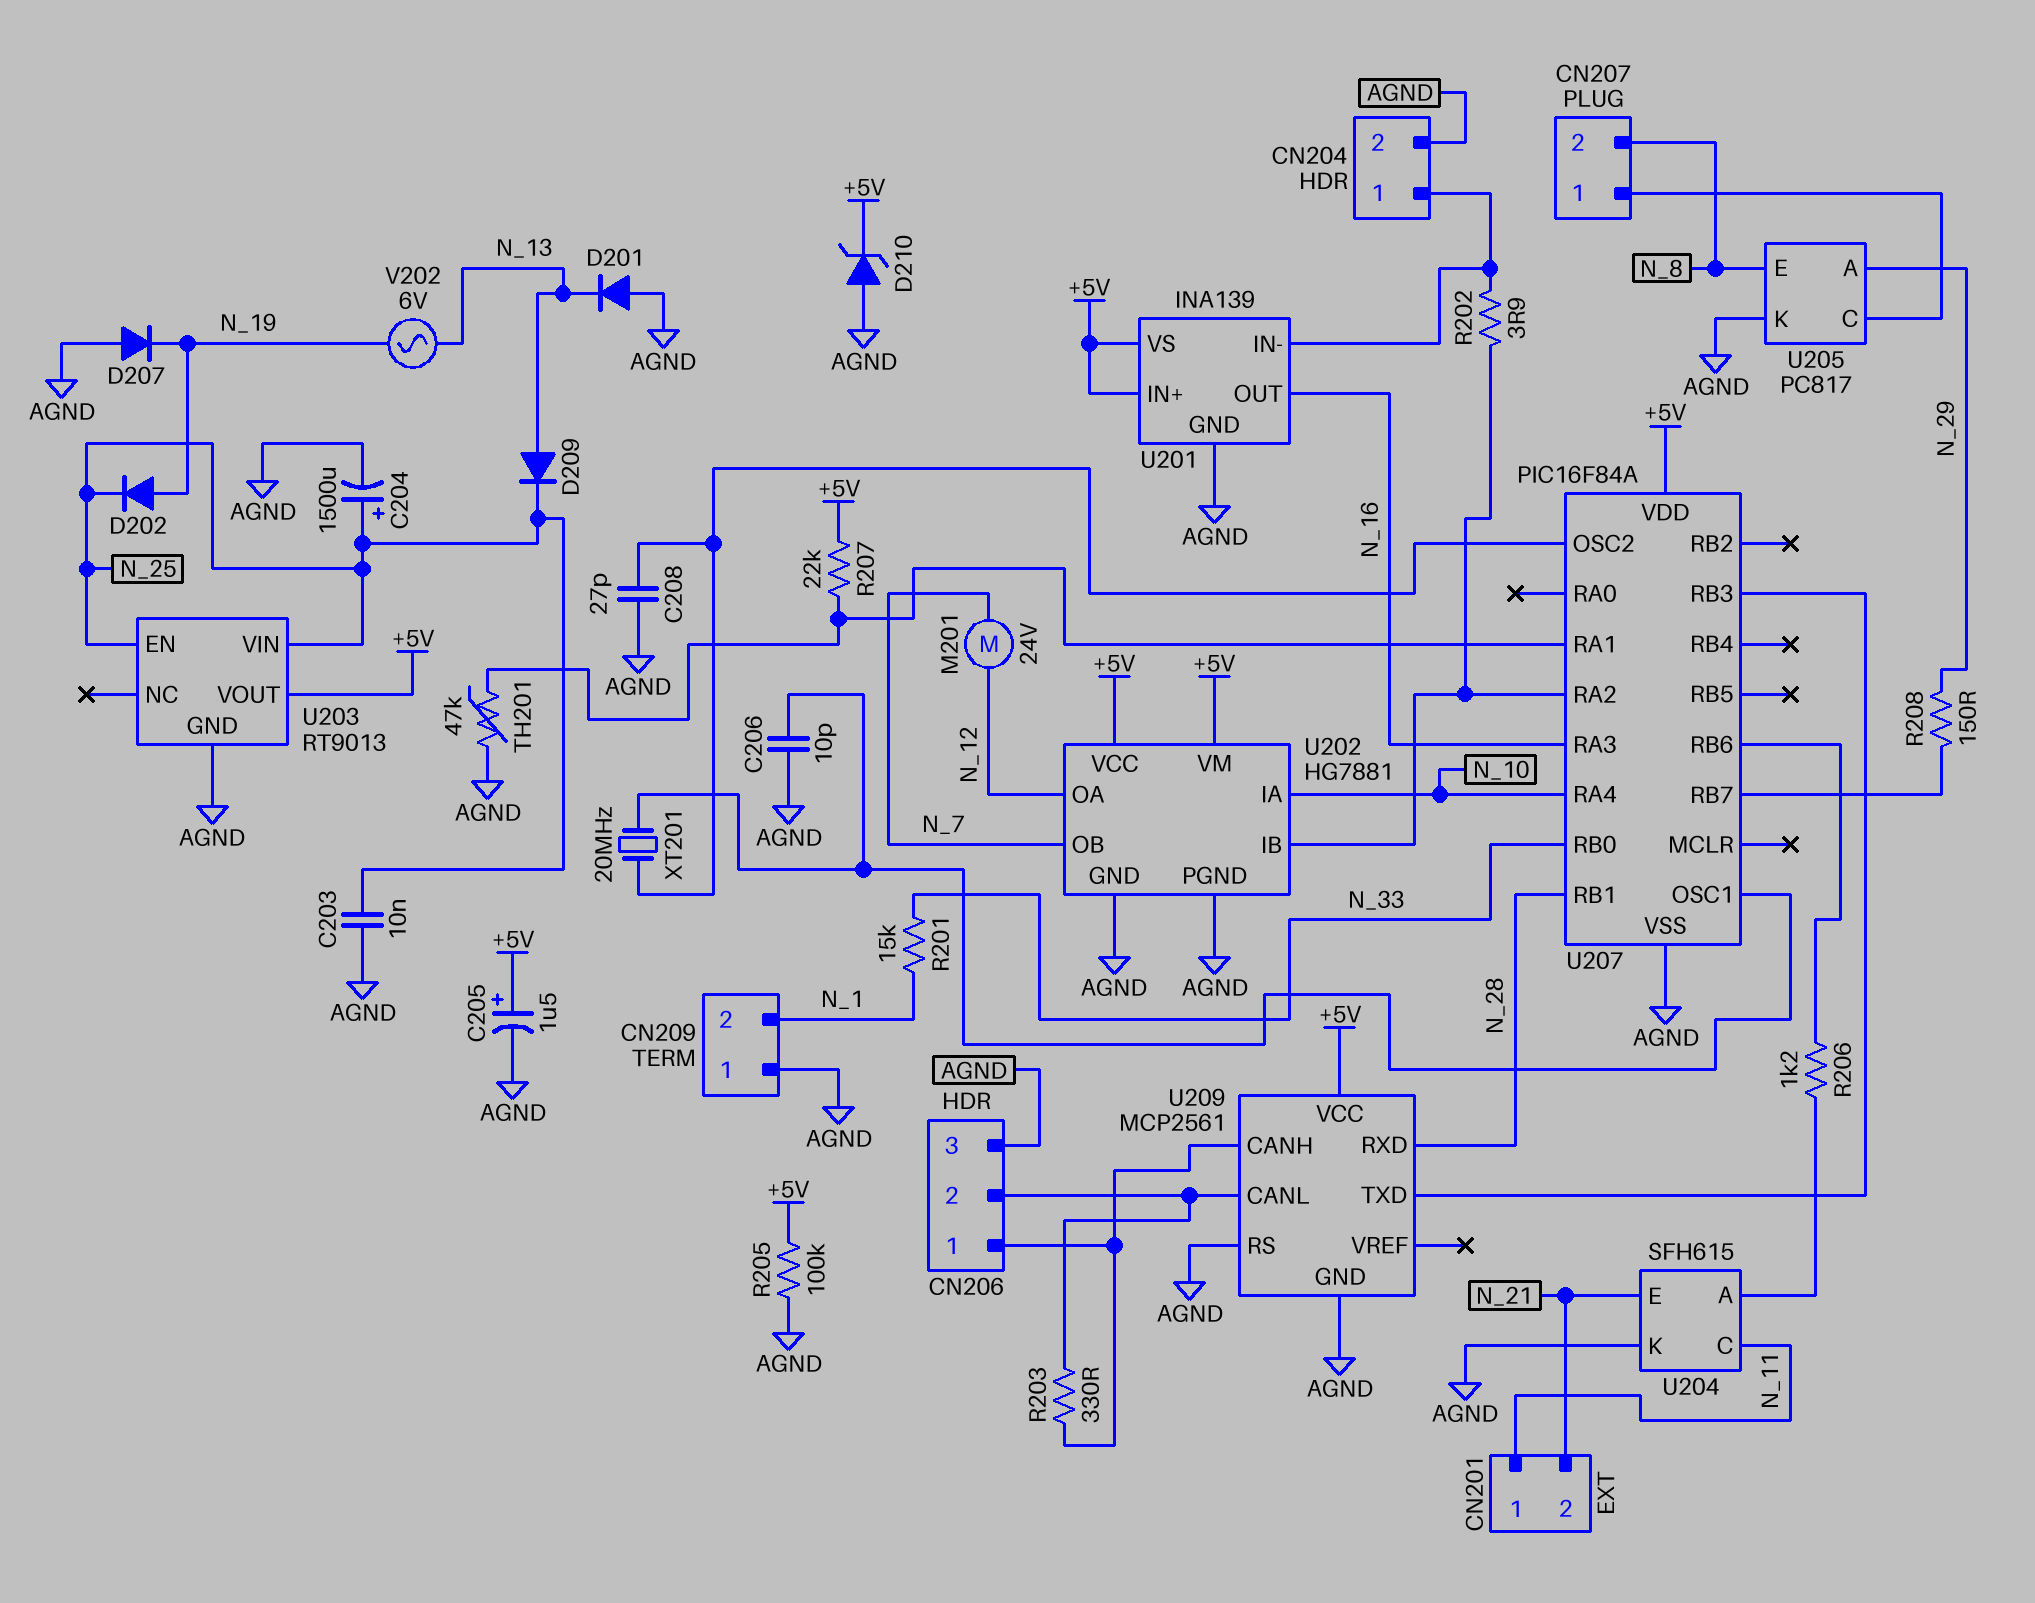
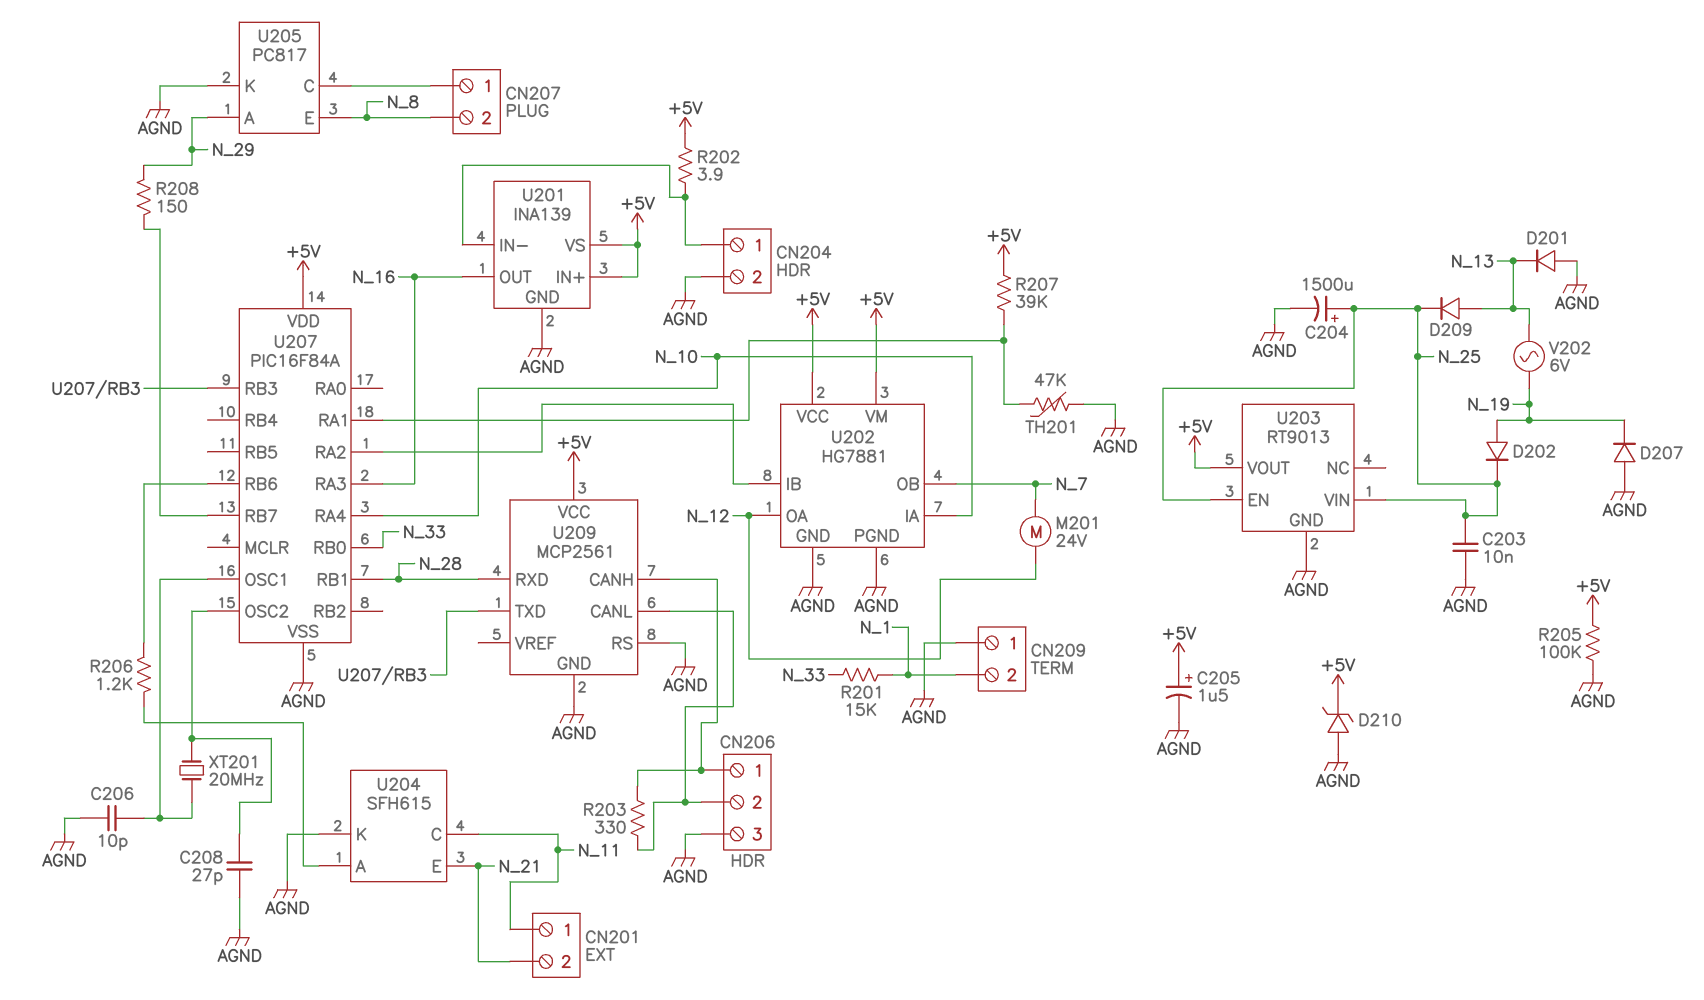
R202: 3.9 (CN204/1, U202/IB) -> 3.9 (+5V, CN204/1)
R207: 22k (+5V, U207/RA1) -> 39k (+5V, U207/RA1)

